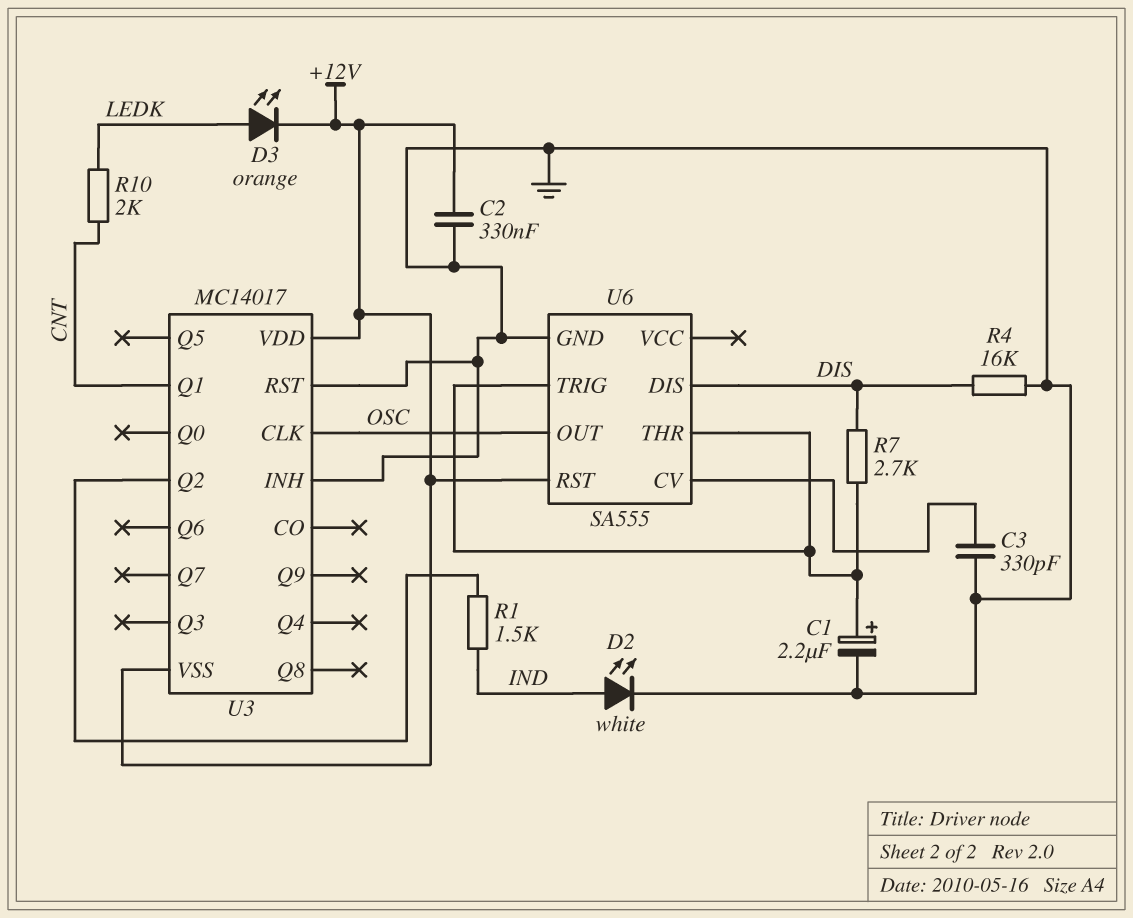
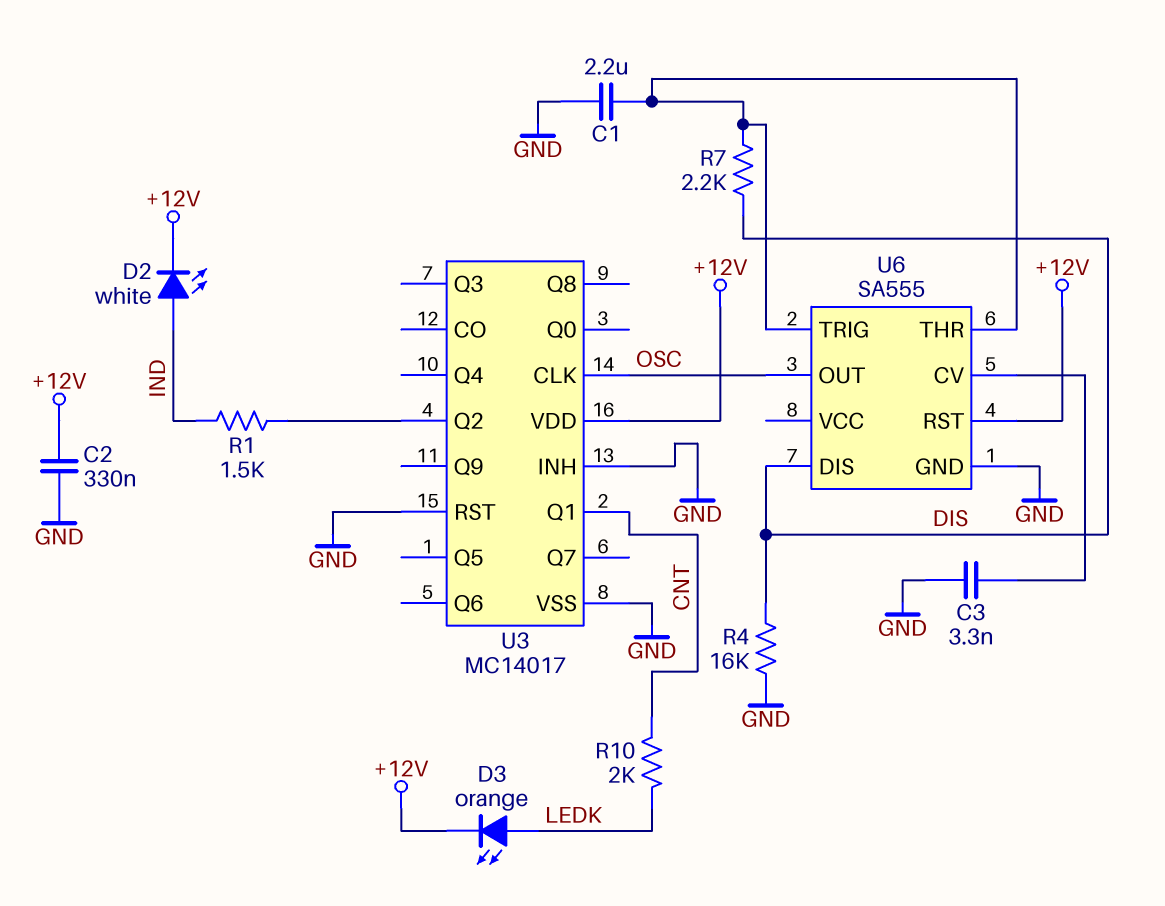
C1: 2.2uF (plus U6/THR, minus GND) -> 2.2uF (GND, U6/THR)
C3: 330pF (GND, U6/CV) -> 3.3nF (GND, U6/CV)
D2: LED white (A IND, K GND) -> LED white (A IND, K +12V)
R7: 2.7k (DIS, U6/THR) -> 2.2k (DIS, U6/THR)
U3 pin VSS: +12V -> GND

